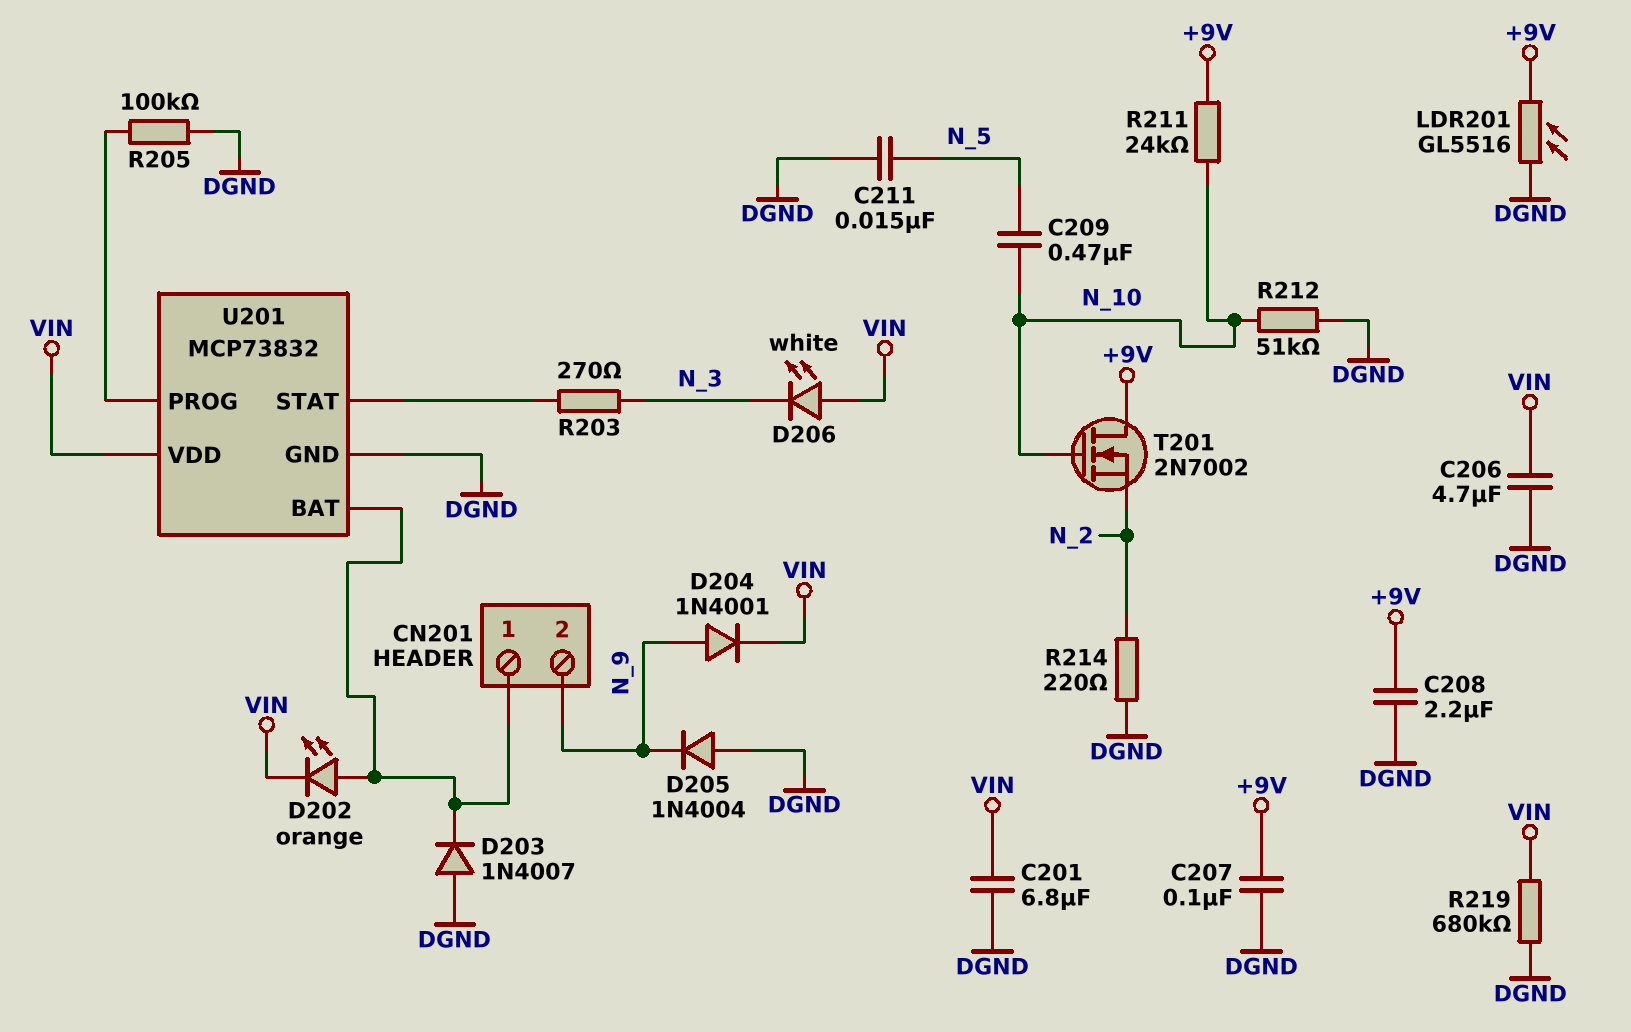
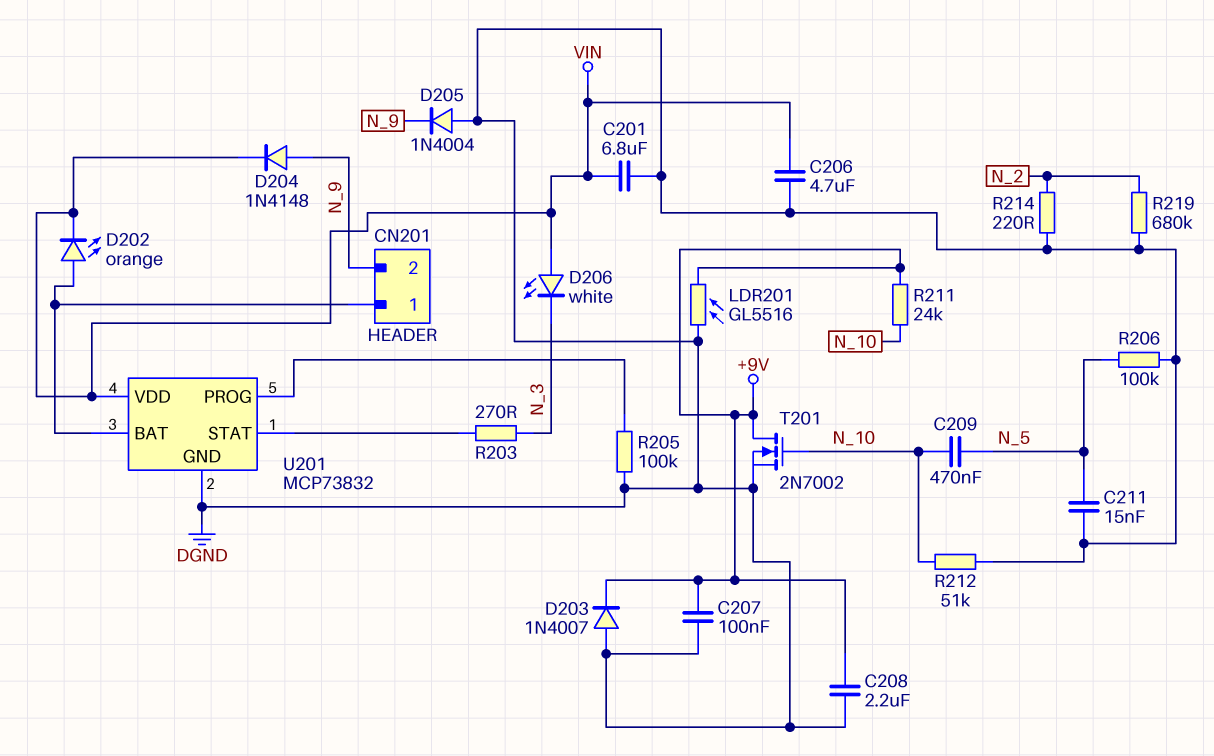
D203: diode 1N4007 (A DGND, K CN201/1) -> diode 1N4007 (A DGND, K +9V)
D204: diode 1N4001 (A N_9, K VIN) -> diode 1N4148 (A N_9, K VIN)
R206: none -> 100k (DGND, N_5)
R219: 680k (DGND, VIN) -> 680k (DGND, N_2)
T201: NMOS 2N7002 (G N_10, D +9V, S N_2) -> NMOS 2N7002 (G N_10, D +9V, S DGND)

